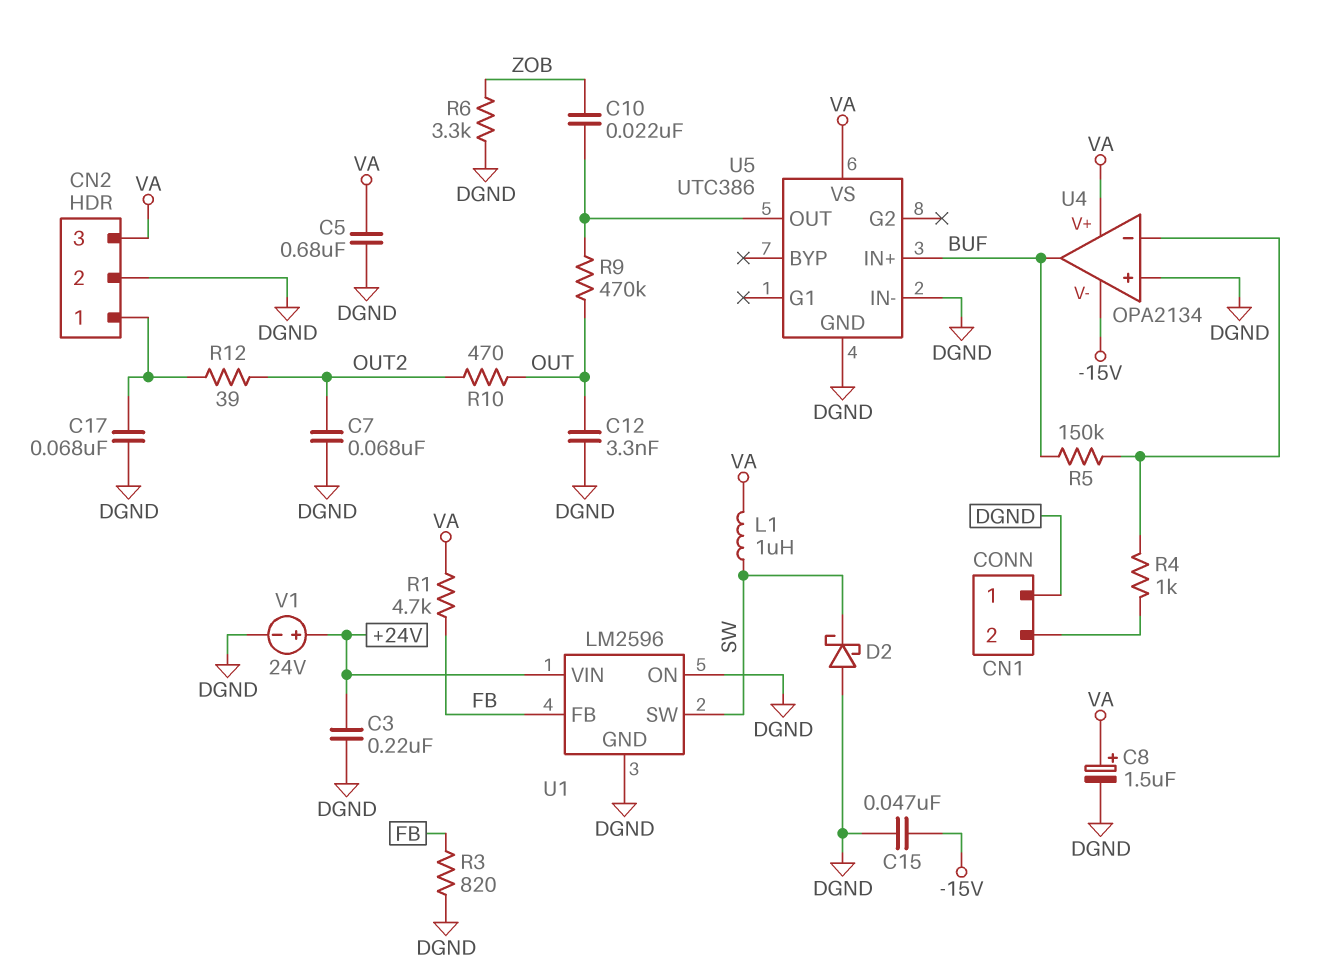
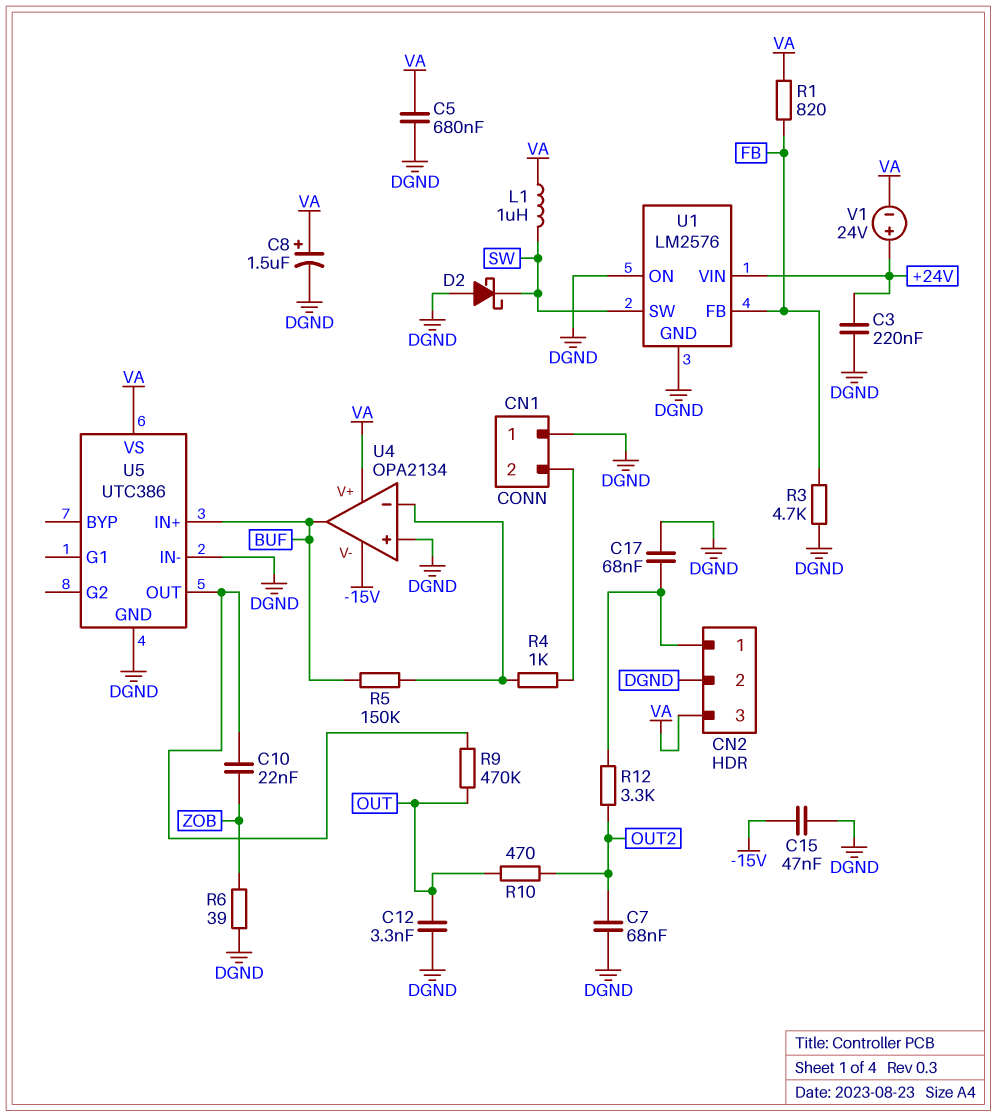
R1: 4.7k (FB, VA) -> 820 (FB, VA)
R3: 820 (DGND, FB) -> 4.7k (DGND, FB)
R6: 3.3k (DGND, ZOB) -> 39 (DGND, ZOB)
R12: 39 (CN2/1, OUT2) -> 3.3k (CN2/1, OUT2)
U1: LM2596 -> LM2576
V1: 24V (plus +24V, minus DGND) -> 24V (plus +24V, minus VA)

